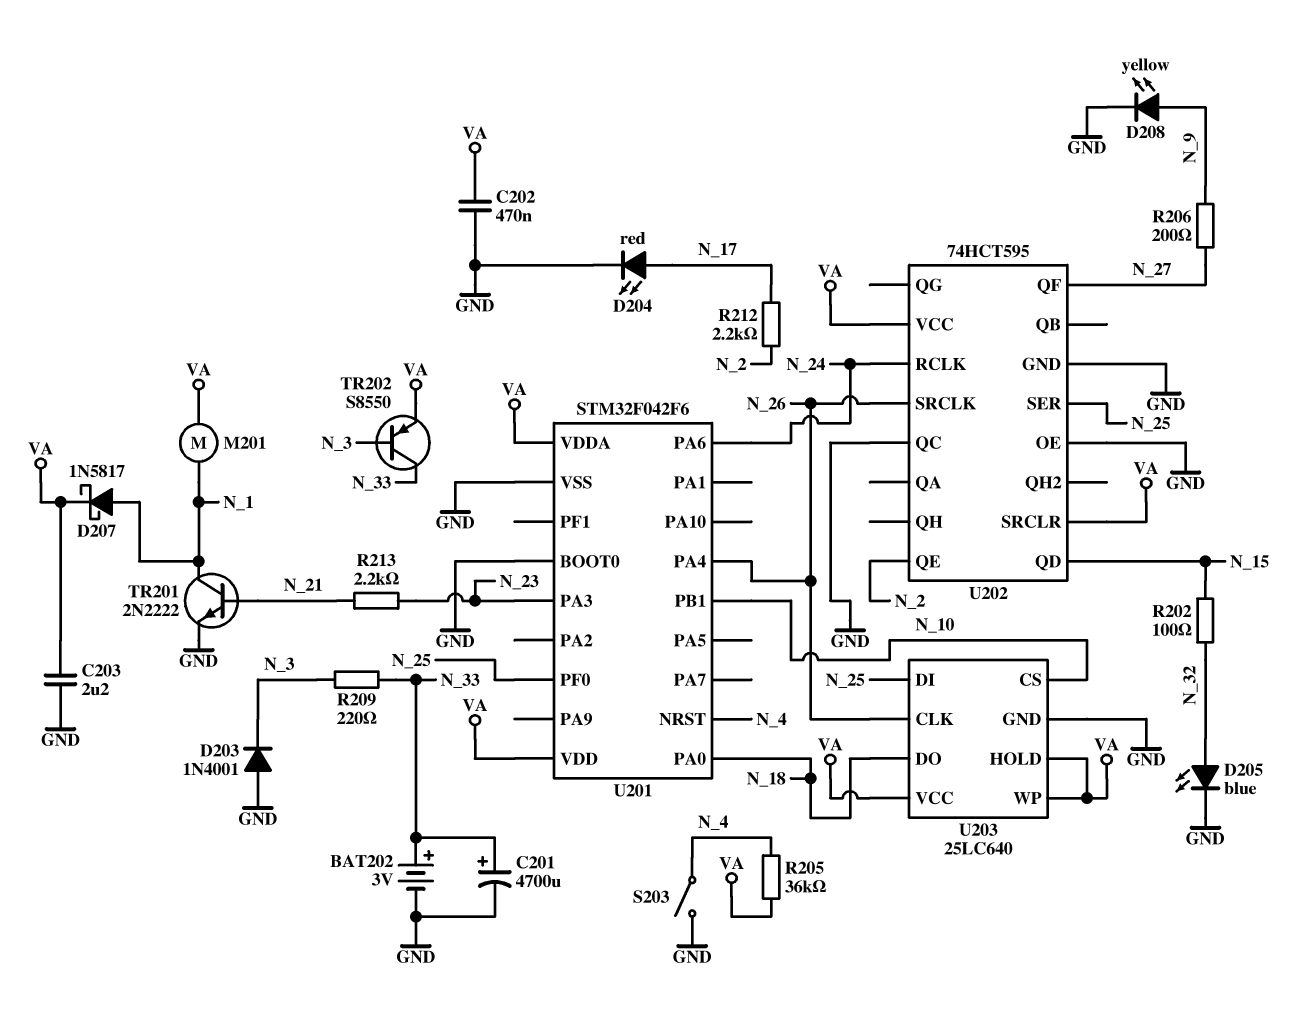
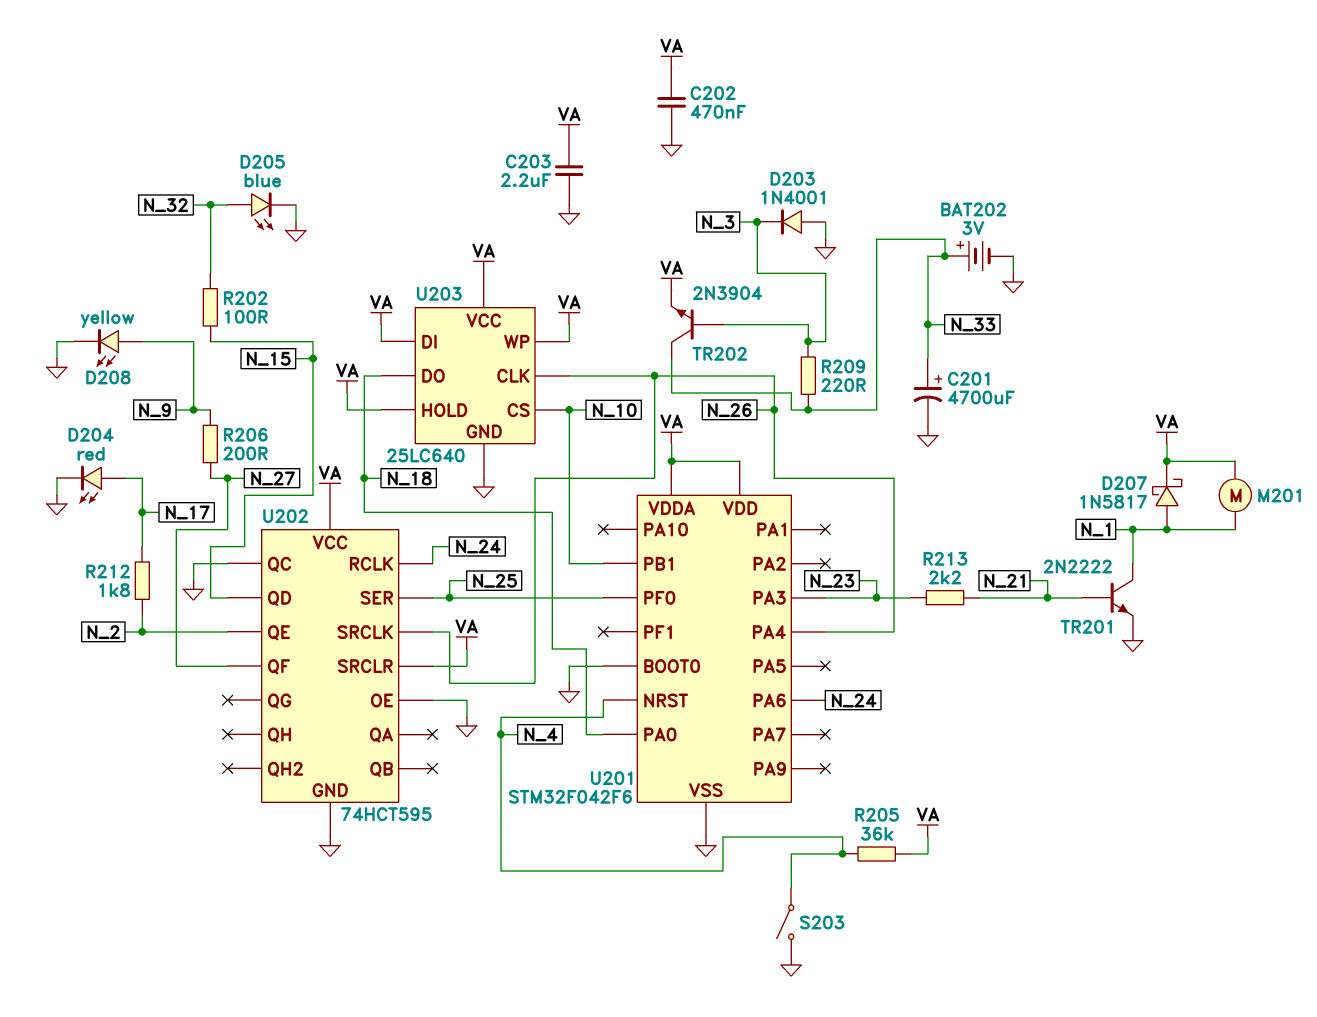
R212: 2.2k (N_2, N_17) -> 1.8k (N_2, N_17)
TR202: PNP S8550 (B N_3, C N_33, E VA) -> NPN 2N3904 (B N_3, C N_33, E VA)
U203 pin DI: N_25 -> VA

